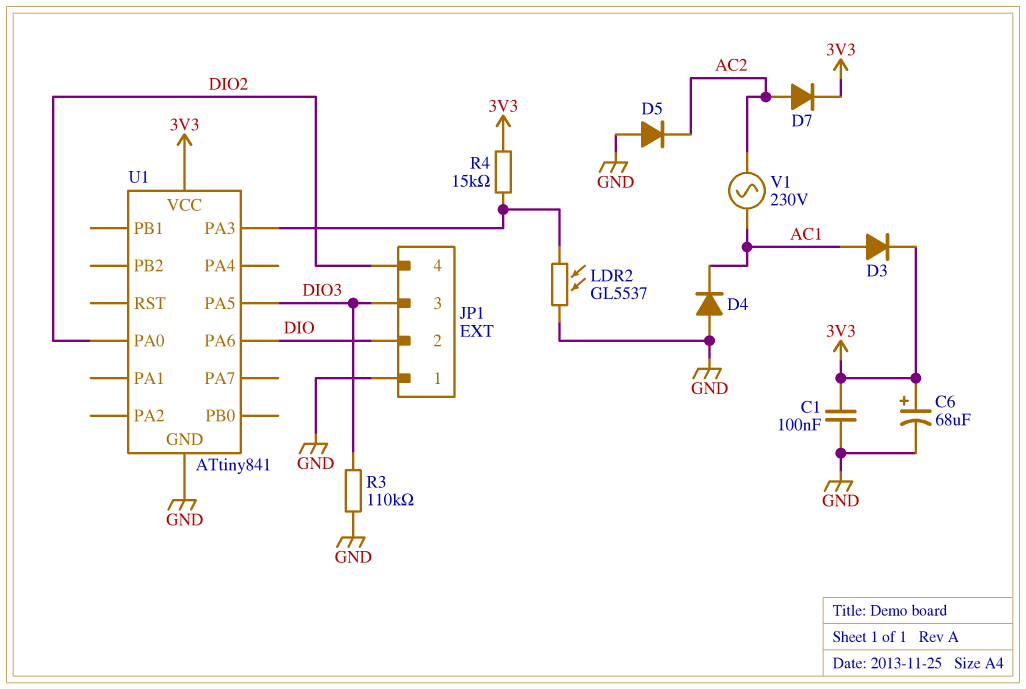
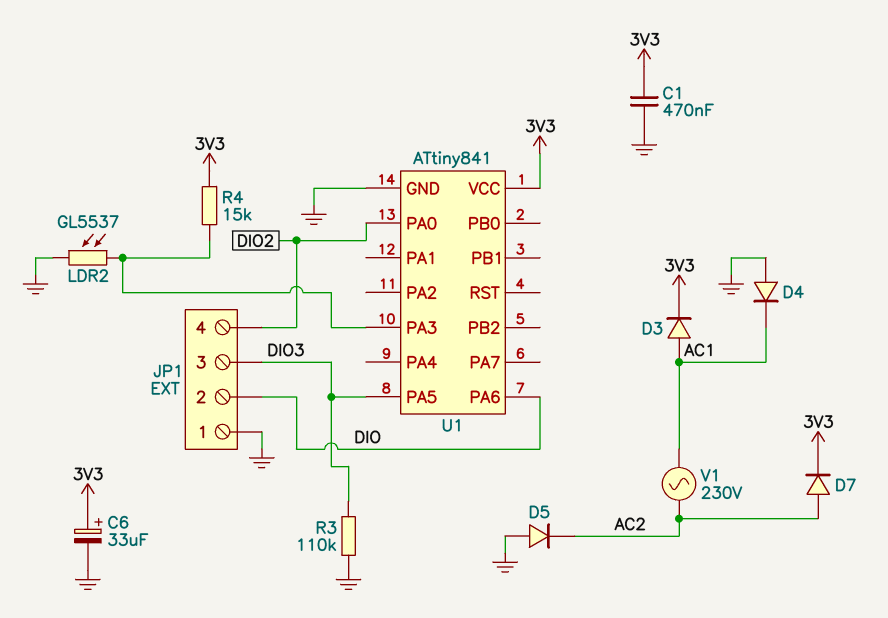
C1: 100nF (3V3, GND) -> 470nF (3V3, GND)
C6: 68uF (plus 3V3, minus GND) -> 33uF (plus 3V3, minus GND)

